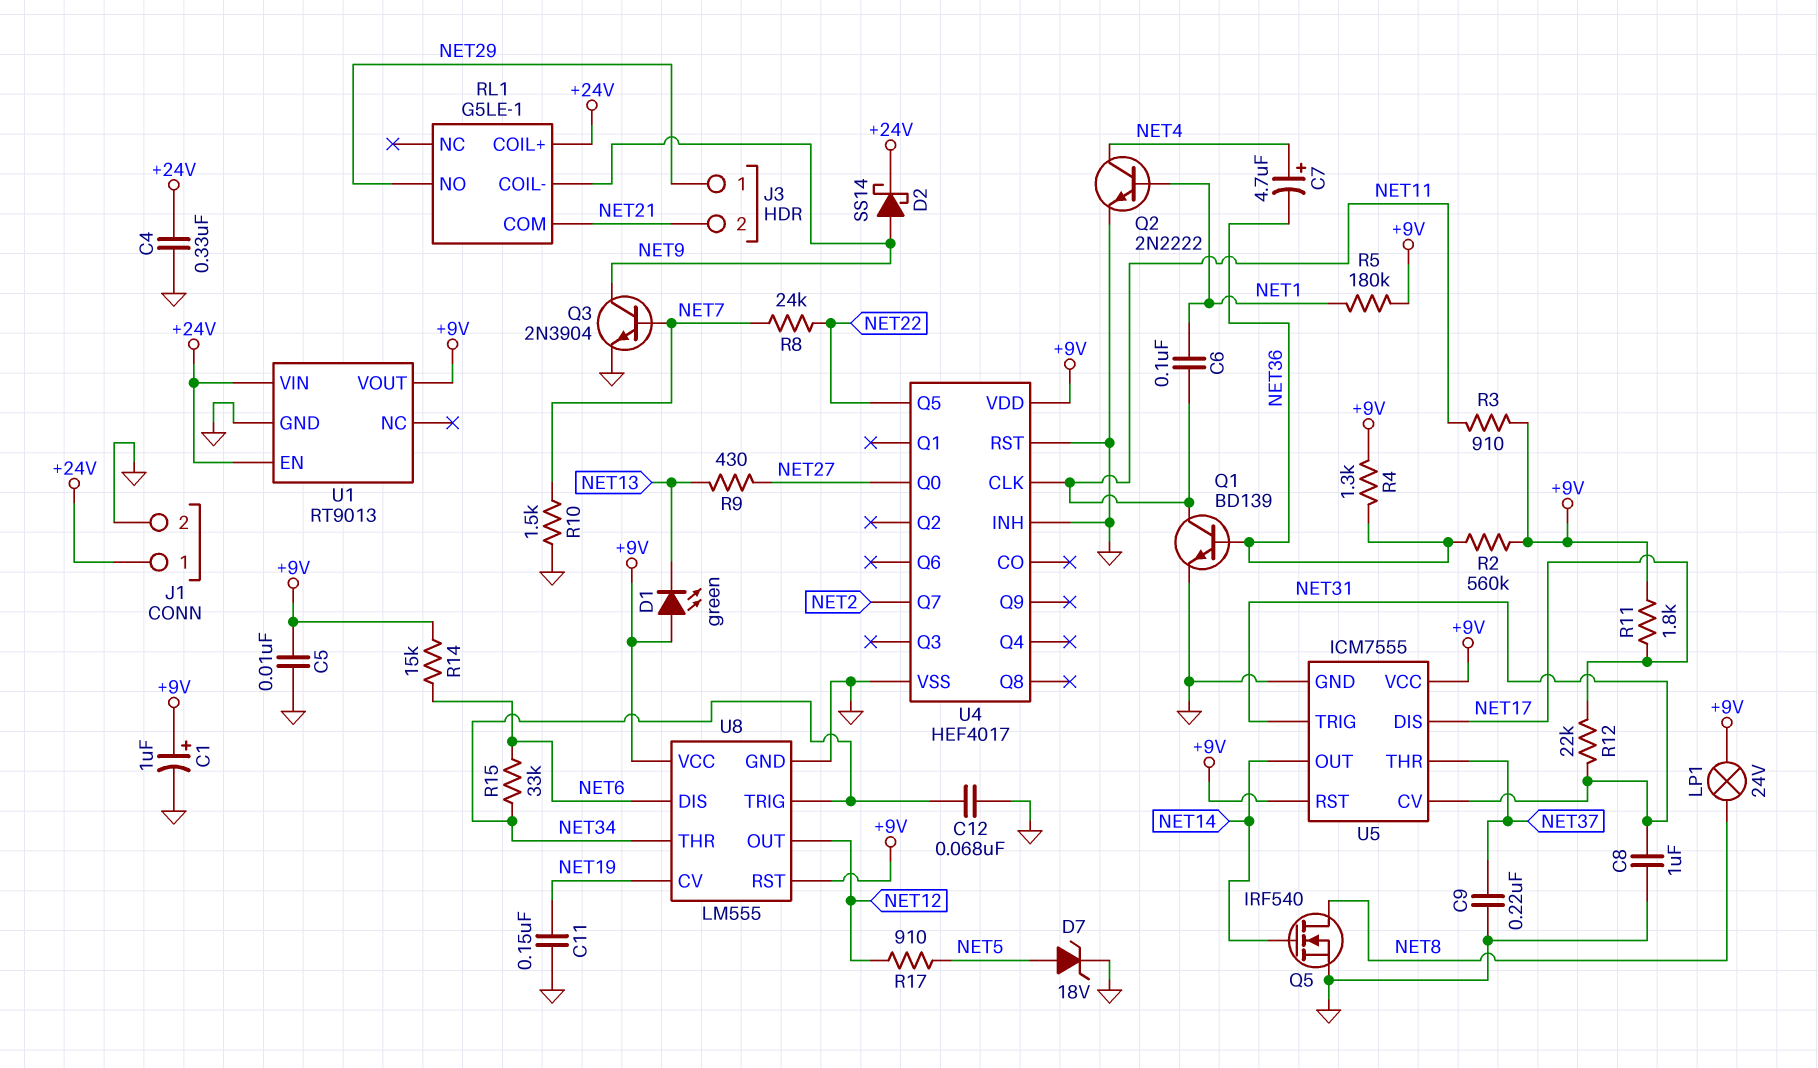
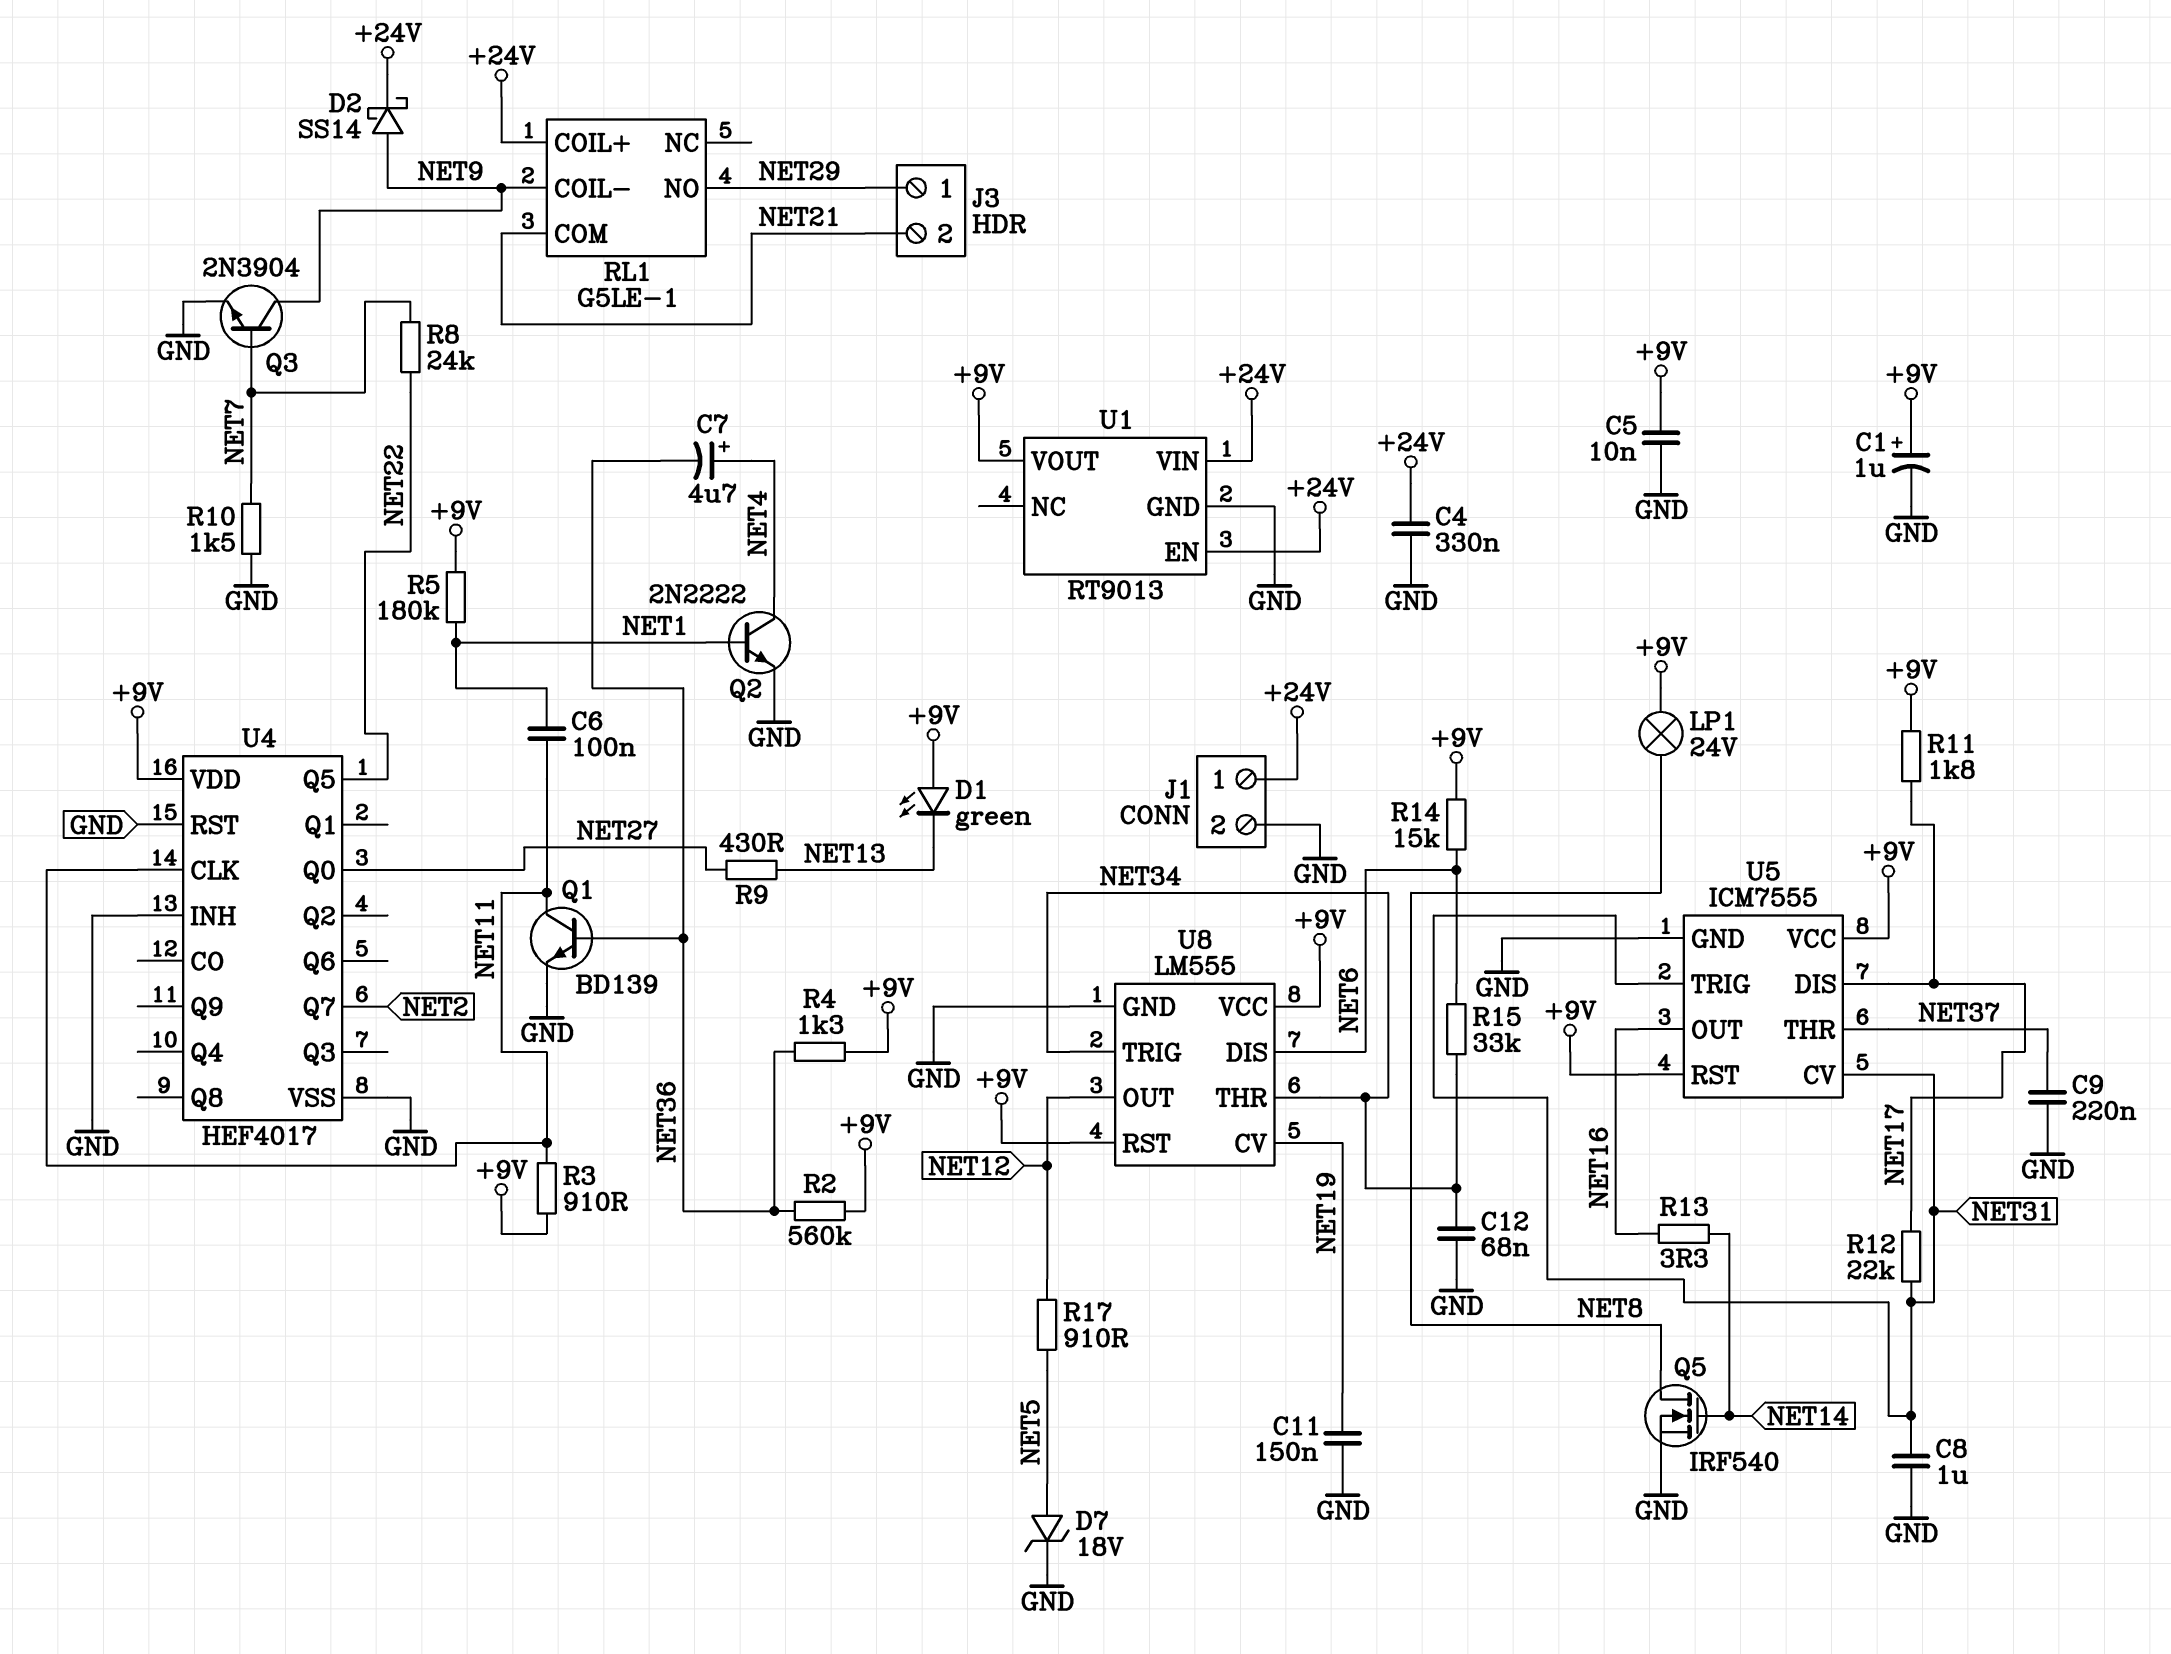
R13: none -> 3.3 (NET14, NET16)
U5 pin OUT: NET14 -> NET16

